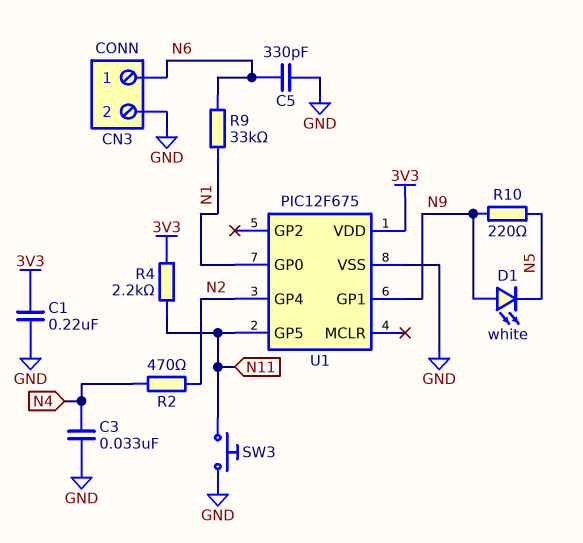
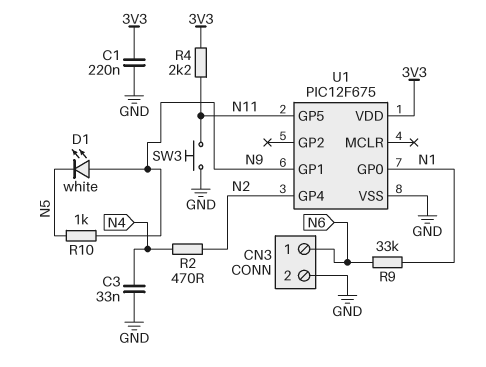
C5: 330pF (GND, N6) -> none
R10: 220 (N5, N9) -> 1k (N5, N9)

